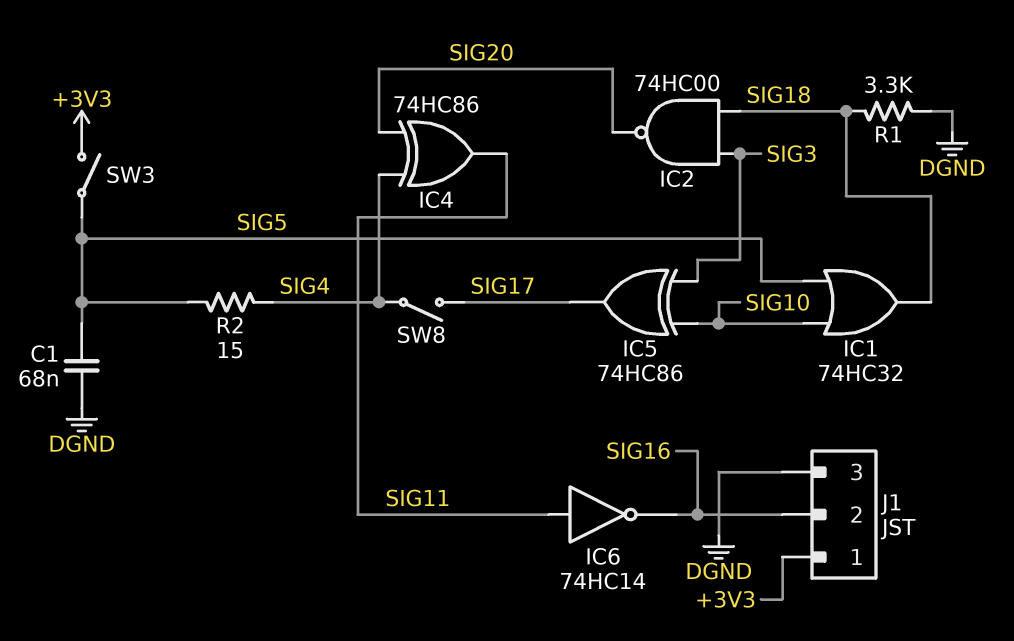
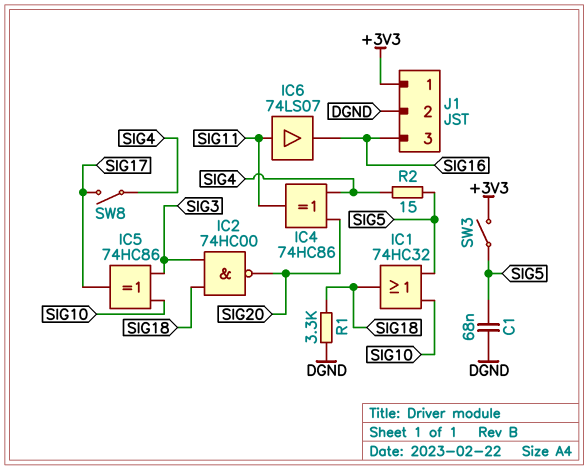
IC6: NOT 74HC14 (in SIG11, out SIG16) -> buffer 74LS07 (in SIG11, out SIG16)
J1 pin 2: SIG16 -> DGND
J1 pin 3: DGND -> SIG16

